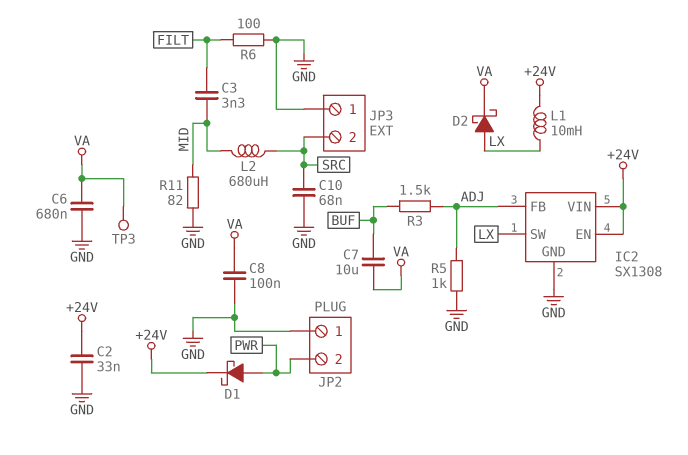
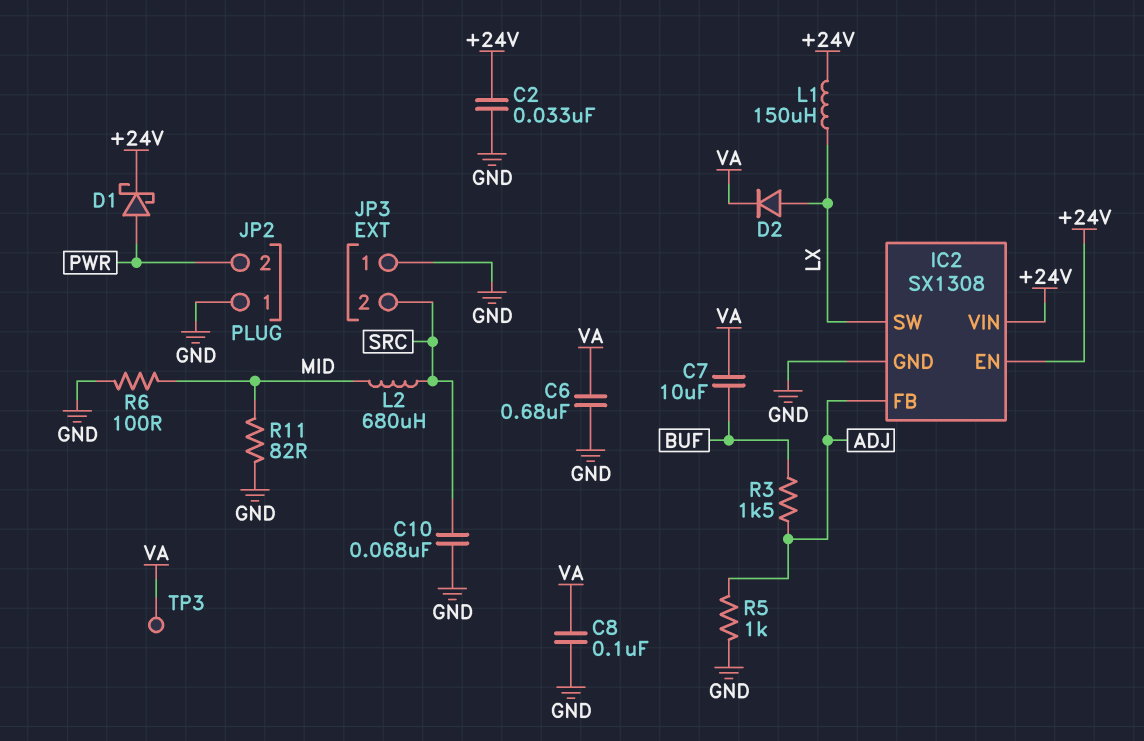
C3: 3.3nF (FILT, MID) -> none
D2: schottky (A LX, K VA) -> diode (A LX, K VA)
L1: 10mH (+24V, LX) -> 150uH (+24V, LX)
R6: 100 (FILT, GND) -> 100 (GND, MID)

